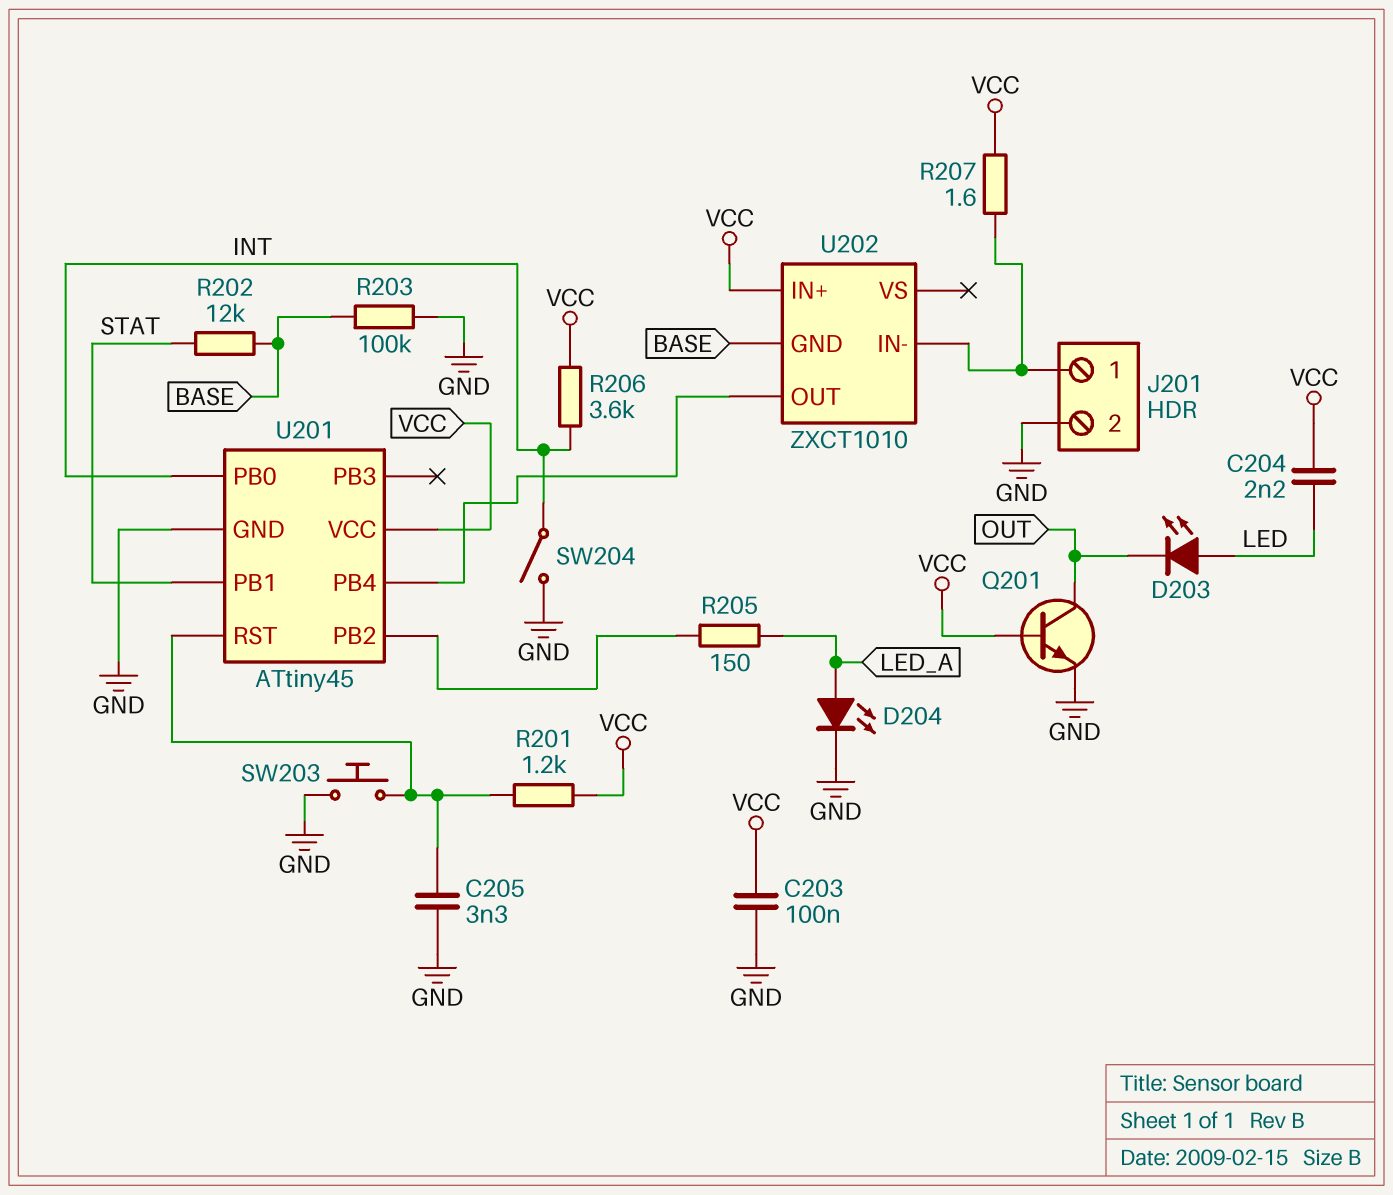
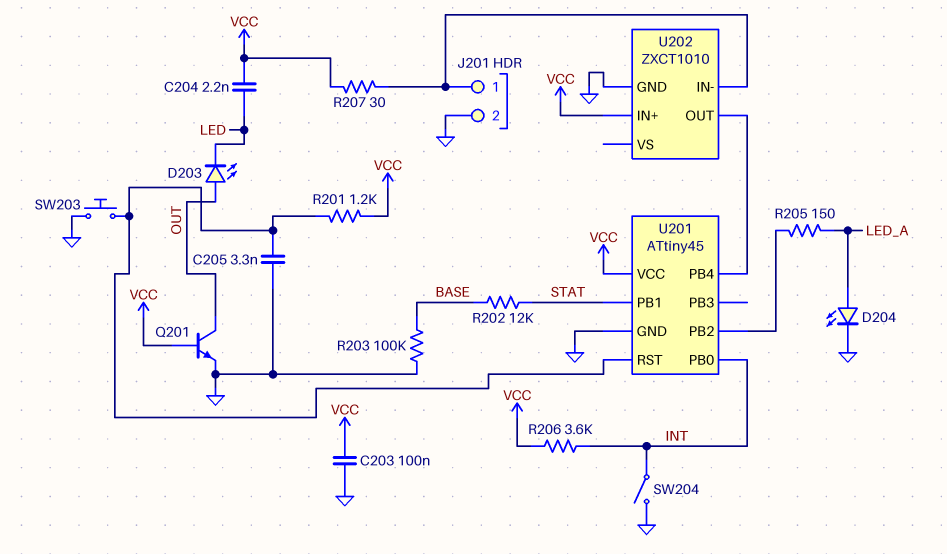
D203: LED (A LED, K OUT) -> LED (A OUT, K LED)
R207: 1.6 (J201/1, VCC) -> 30 (J201/1, VCC)
U202 pin GND: BASE -> GND

